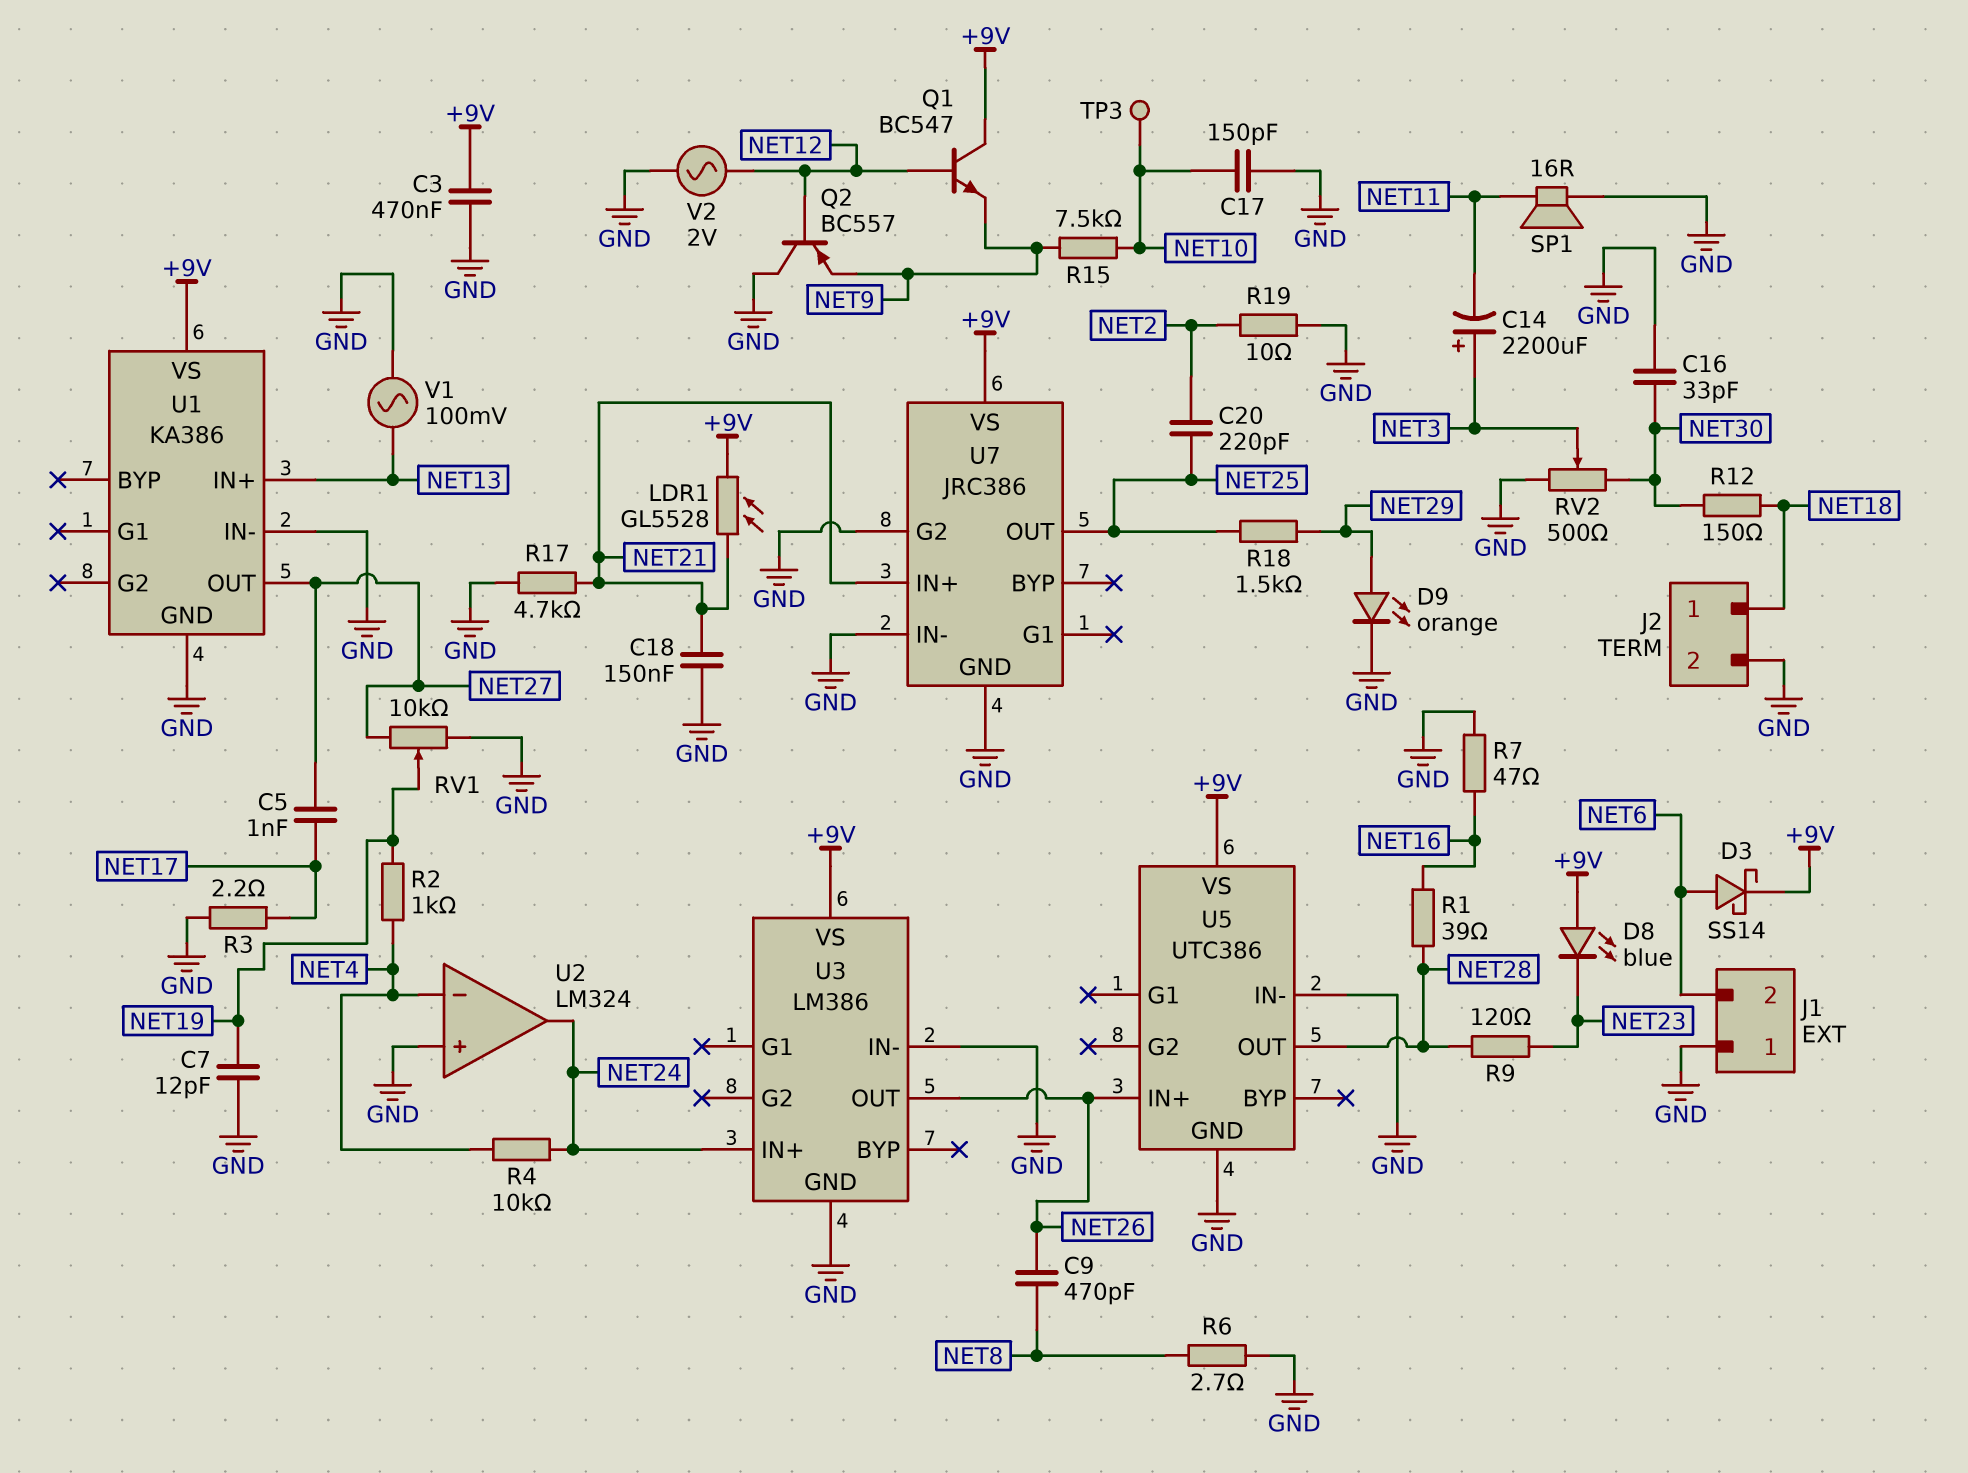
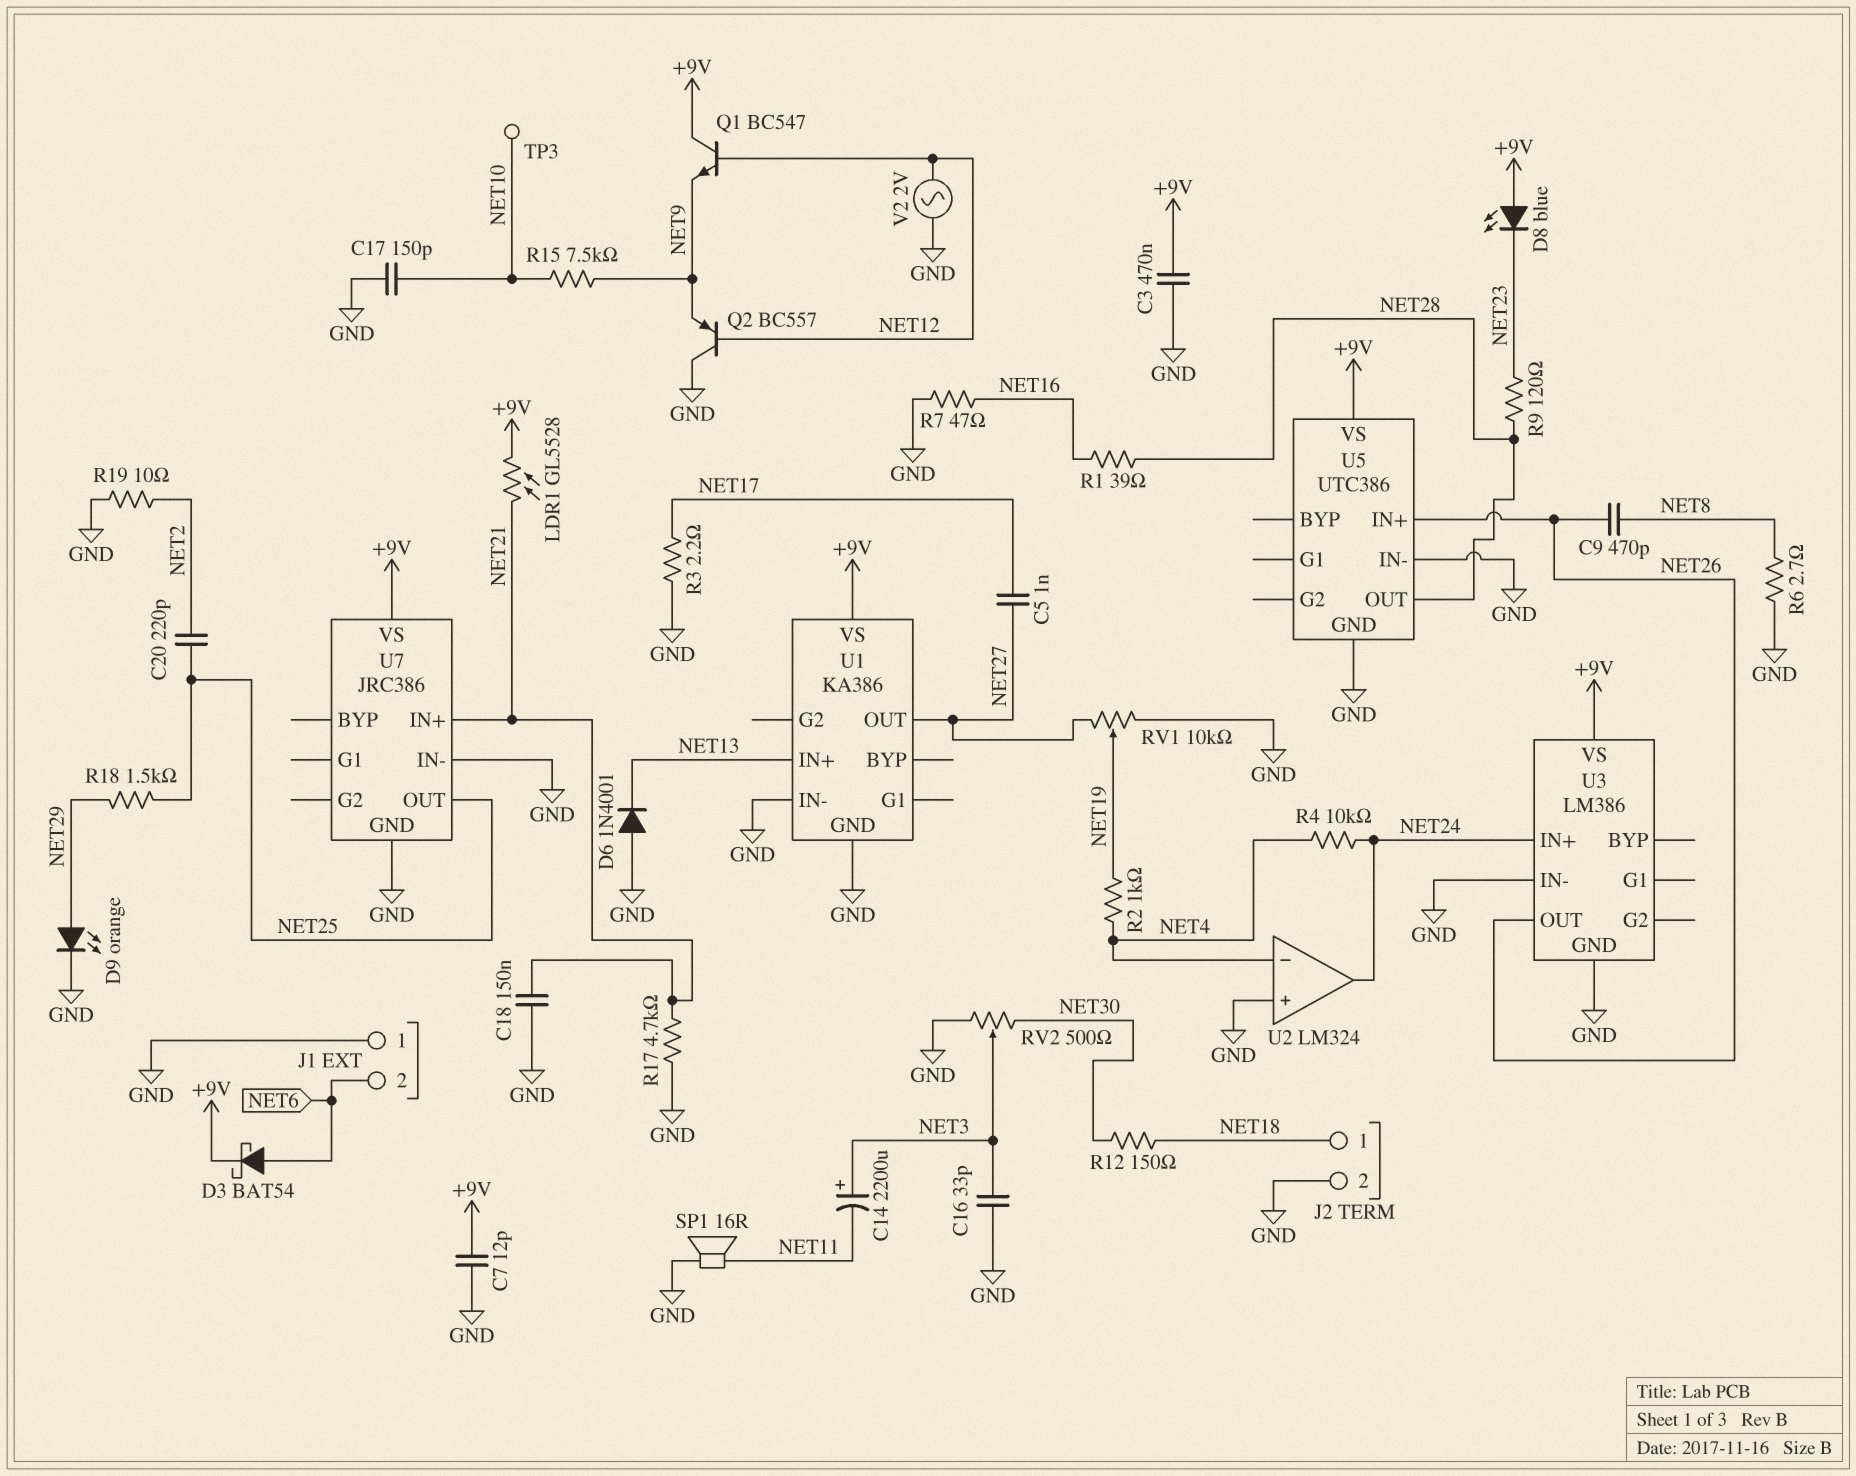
C7: 12pF (GND, NET19) -> 12pF (+9V, GND)
C16: 33pF (GND, NET30) -> 33pF (GND, NET3)
D3: schottky SS14 (A NET6, K +9V) -> schottky BAT54 (A NET6, K +9V)
D6: none -> diode 1N4001 (A GND, K NET13)
U7 pin G2: GND -> none
V1: AC 100mV (GND, NET13) -> none

